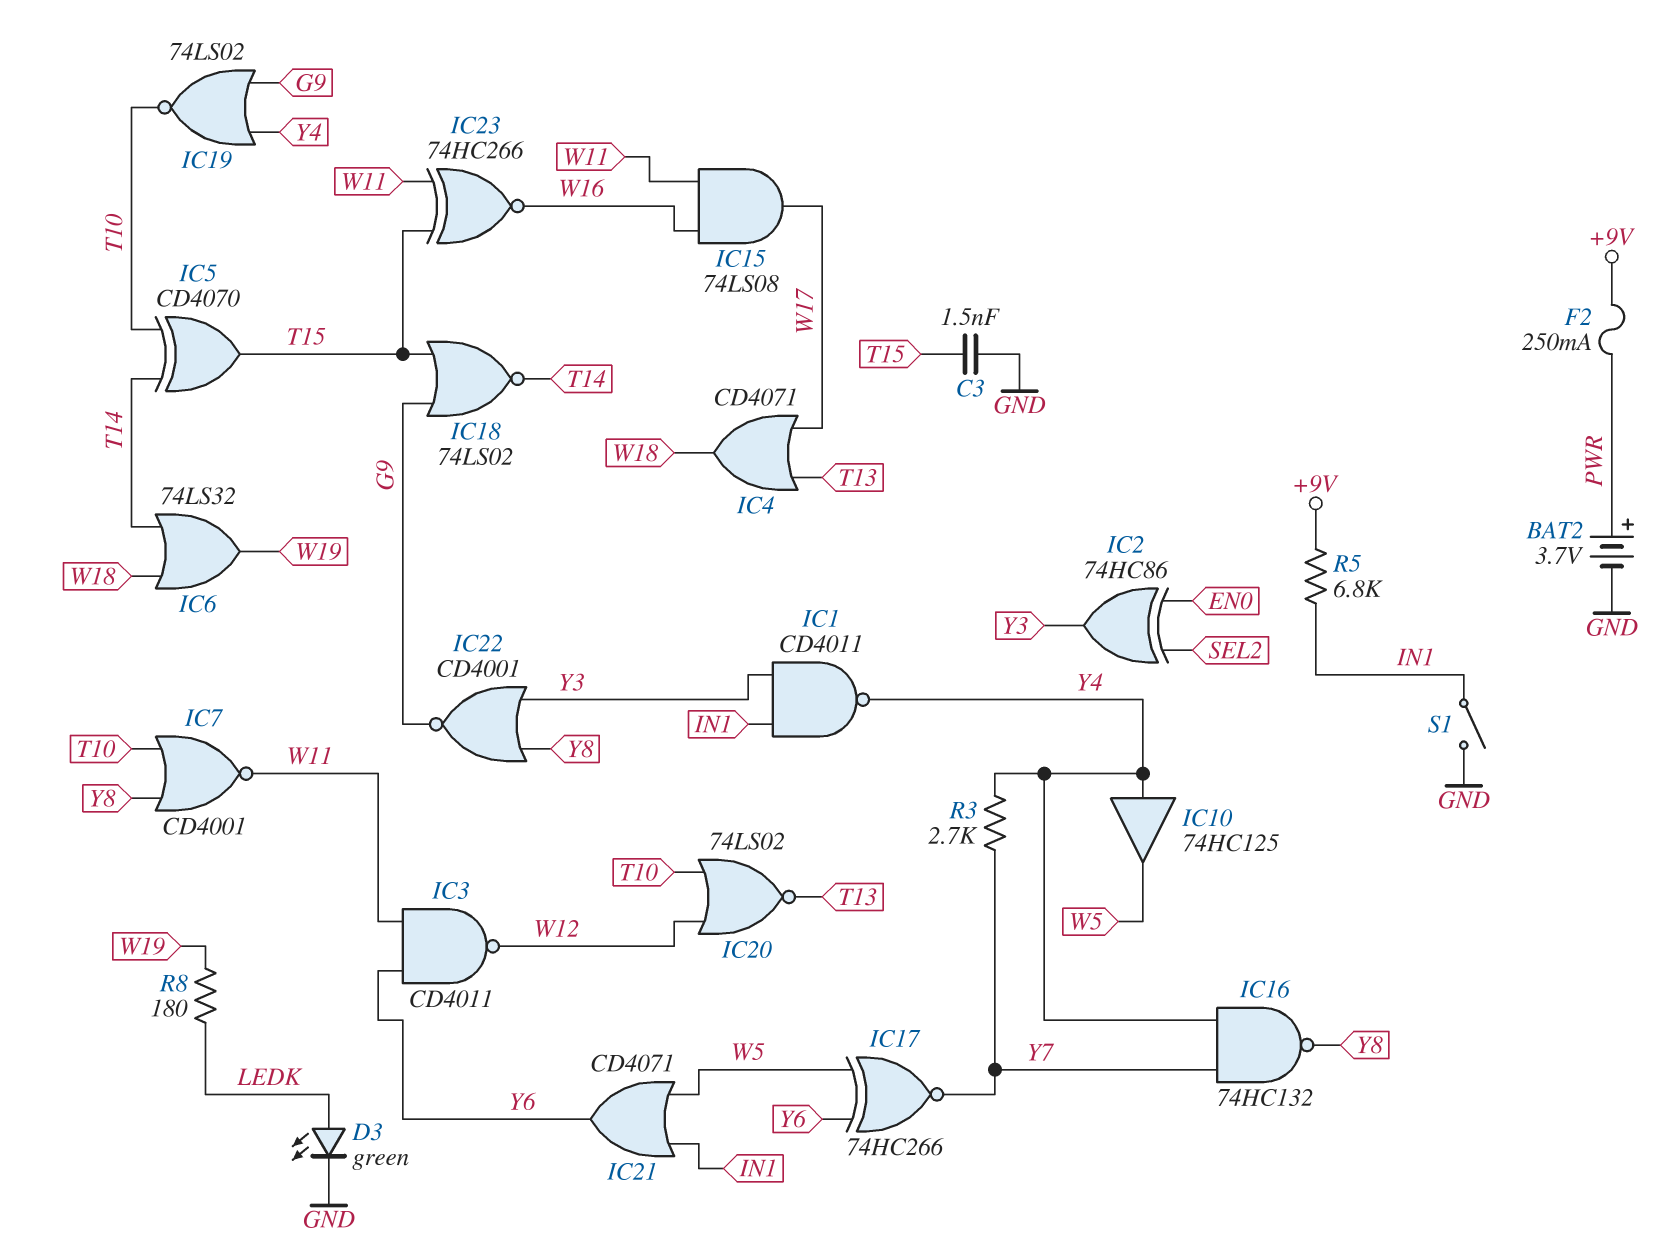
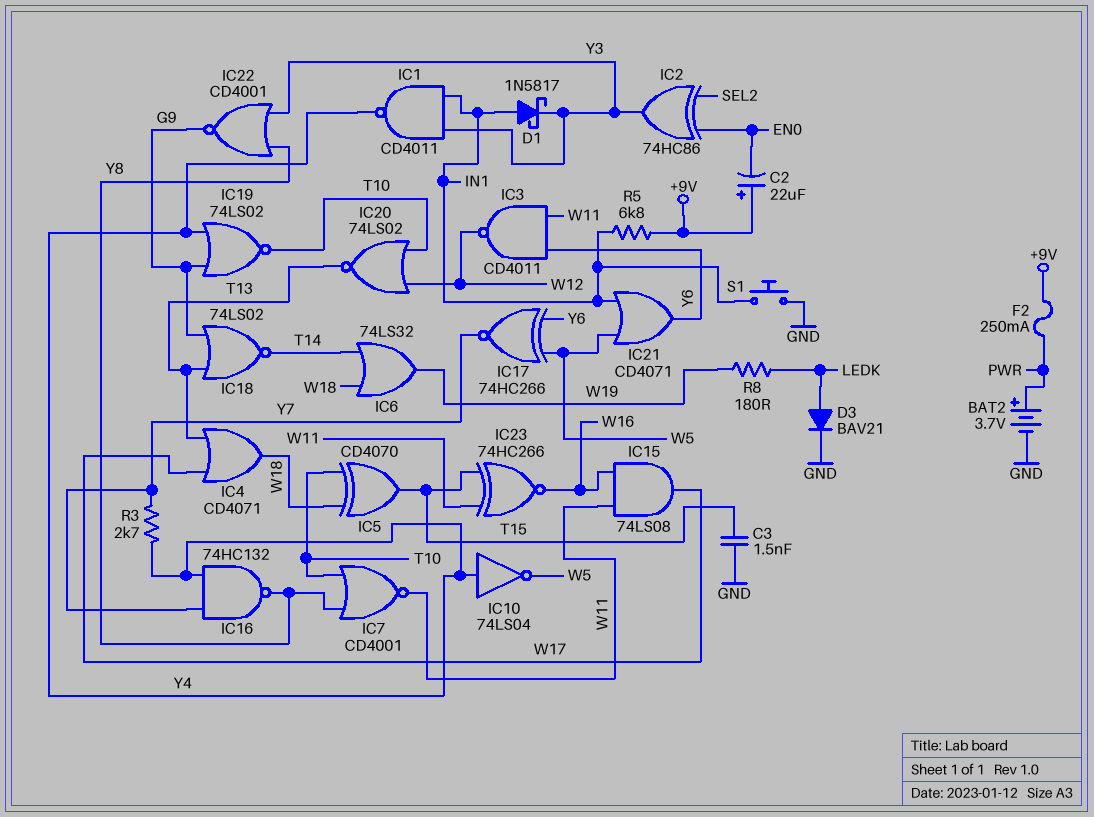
C2: none -> 22uF (plus +9V, minus EN0)
D1: none -> schottky 1N5817 (A IN1, K Y3)
D3: LED green (A LEDK, K GND) -> diode BAV21 (A LEDK, K GND)
IC5: XOR CD4070 (in T10, in T14, out T15) -> XOR CD4070 (in T10, in W18, out T15)
IC10: buffer 74HC125 (in Y4, out W5) -> NOT 74LS04 (in Y4, out W5)
IC18: NOR 74LS02 (in G9, in T15, out T14) -> NOR 74LS02 (in G9, in T13, out T14)
S1: switch (GND, IN1) -> button (GND, IN1)

